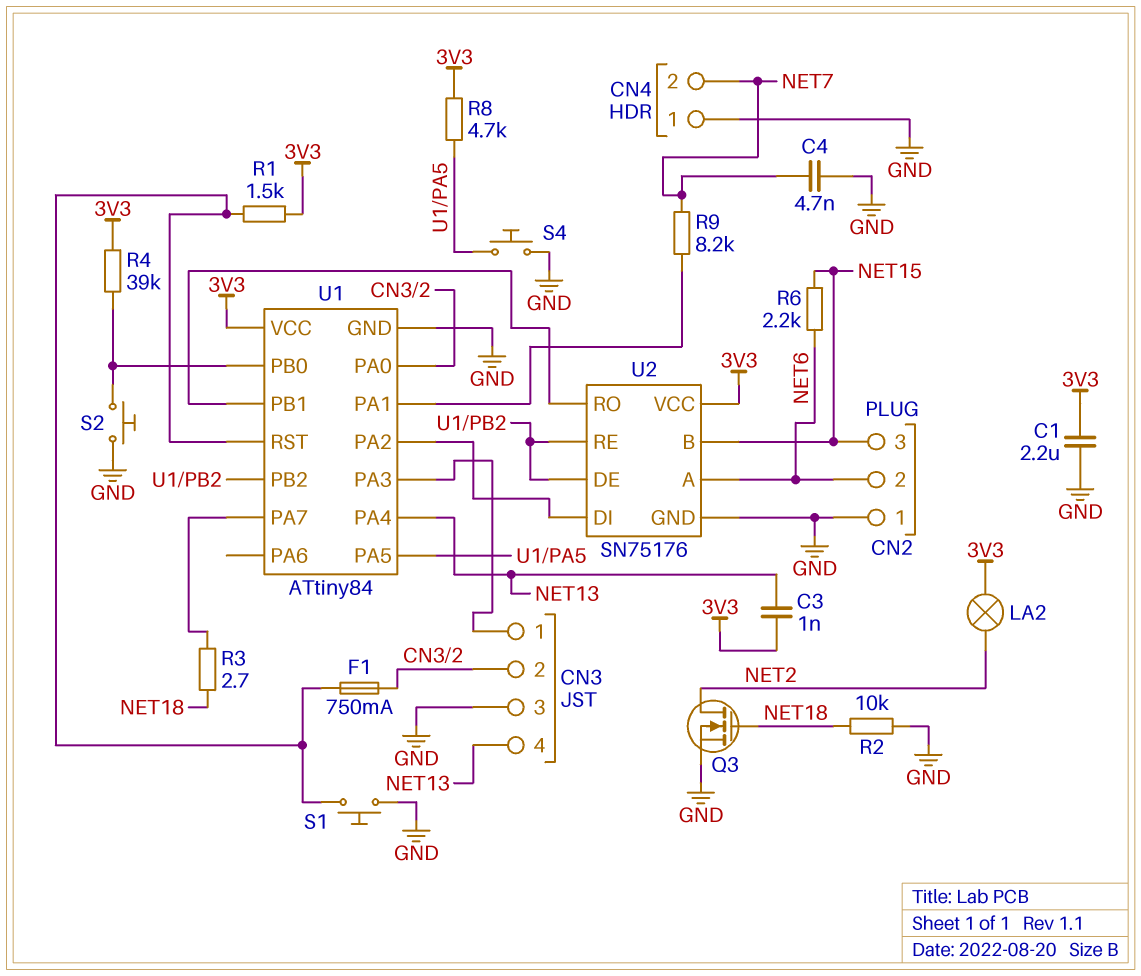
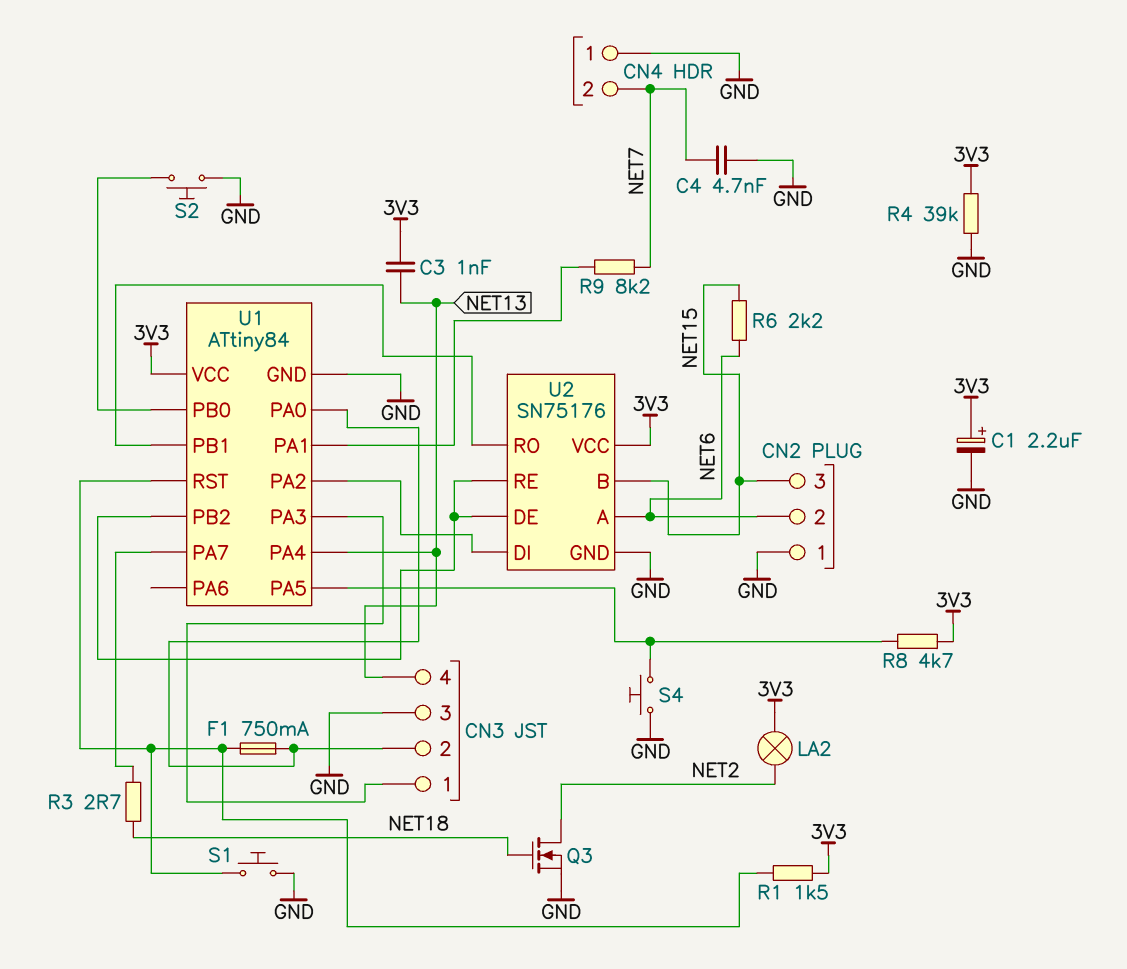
C1: 2.2uF (3V3, GND) -> 2.2uF (plus 3V3, minus GND)
R2: 10k (GND, NET18) -> none
R4: 39k (3V3, U1/PB0) -> 39k (3V3, GND)

